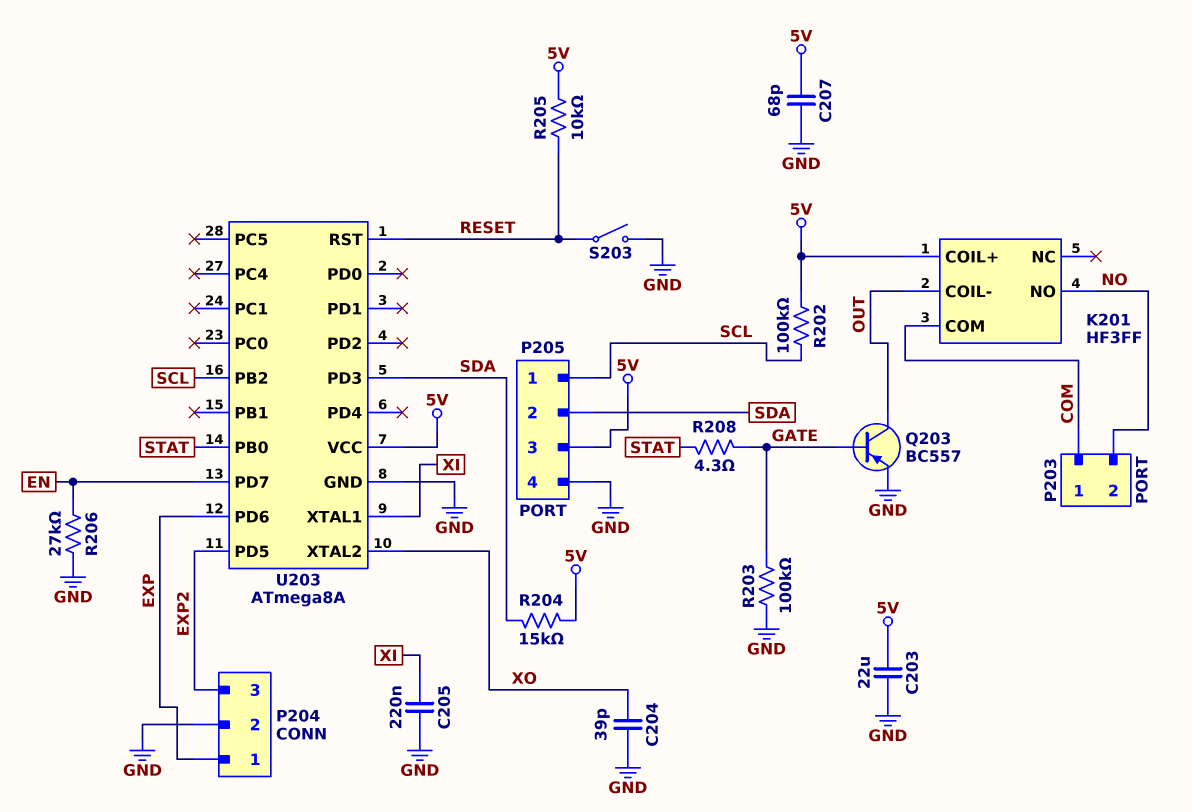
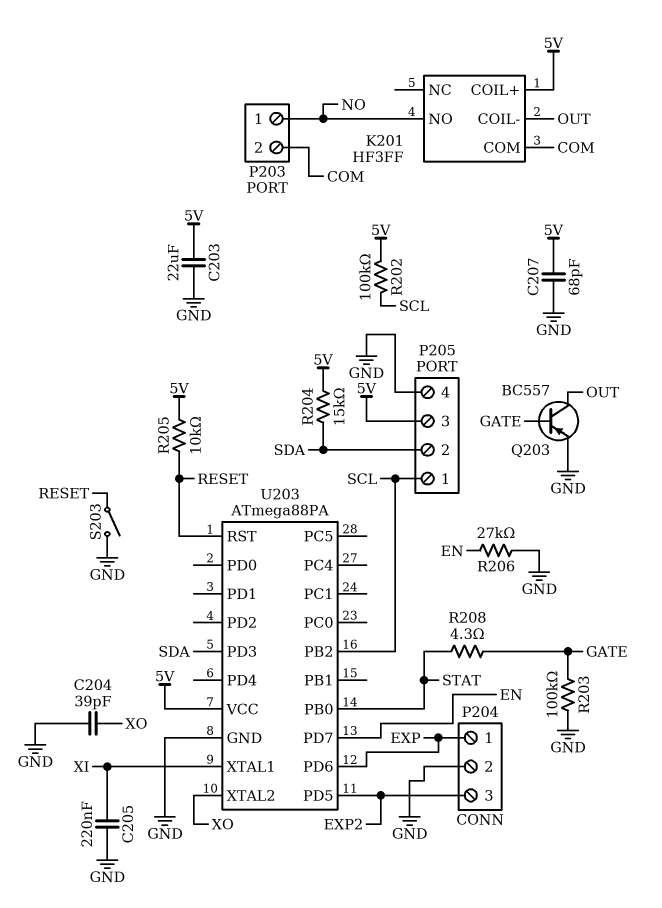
P203 pin 1: COM -> NO
P203 pin 2: NO -> COM
U203: ATmega8A -> ATmega88PA

